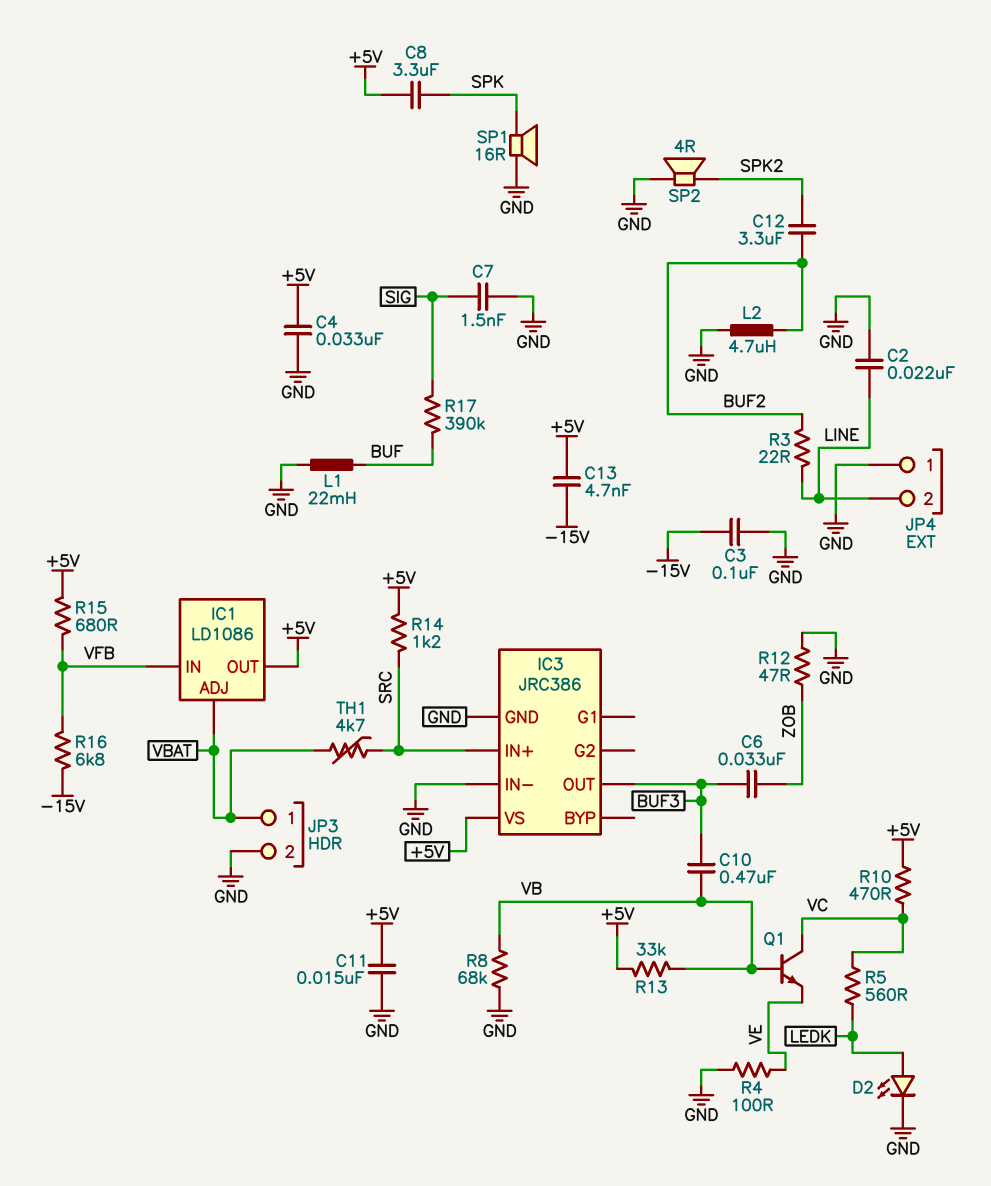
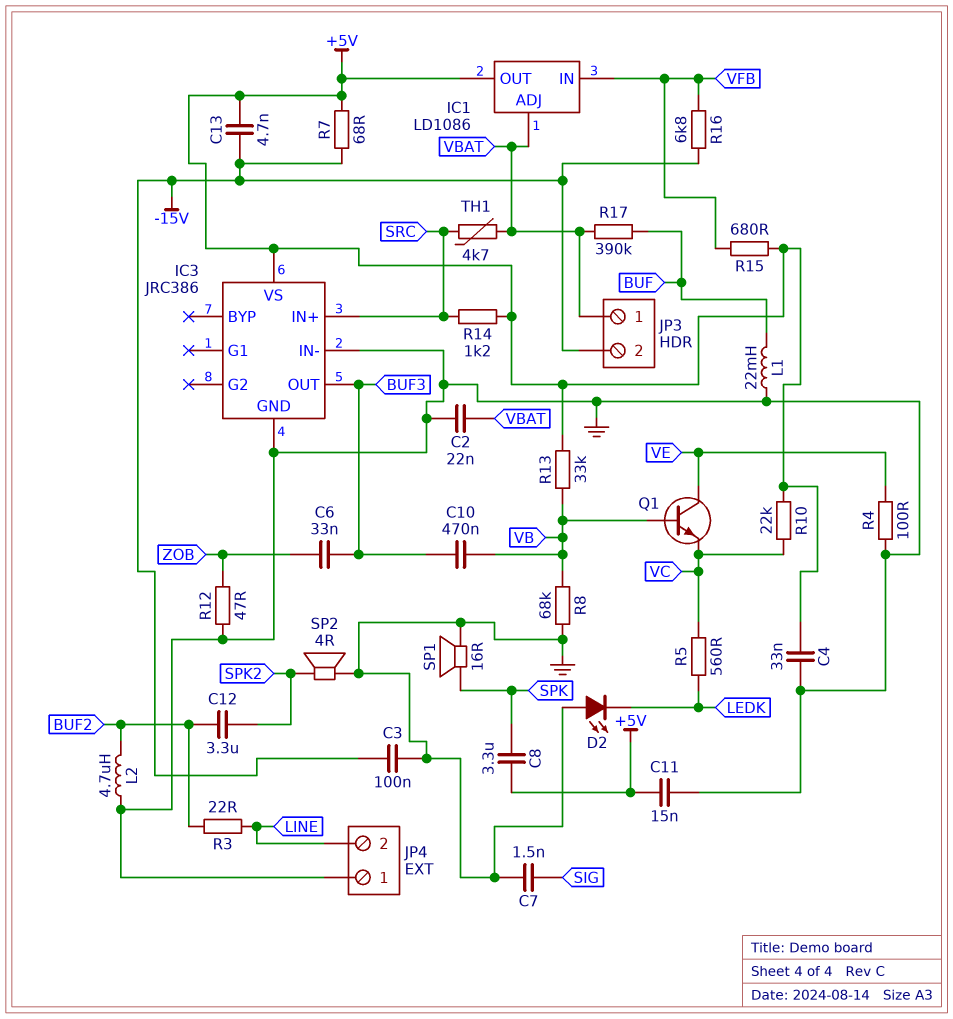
C2: 22nF (GND, LINE) -> 22nF (GND, VBAT)
D2: LED (A LEDK, K GND) -> LED (A GND, K LEDK)
JP3 pin 2: GND -> -15V
Q1: NPN (B VB, C VC, E VE) -> NPN (B VB, C VE, E VC)
R7: none -> 68 (+5V, -15V)
R10: 470 (+5V, VC) -> 22k (+5V, VC)
R17: 390k (BUF, SIG) -> 390k (BUF, VBAT)

